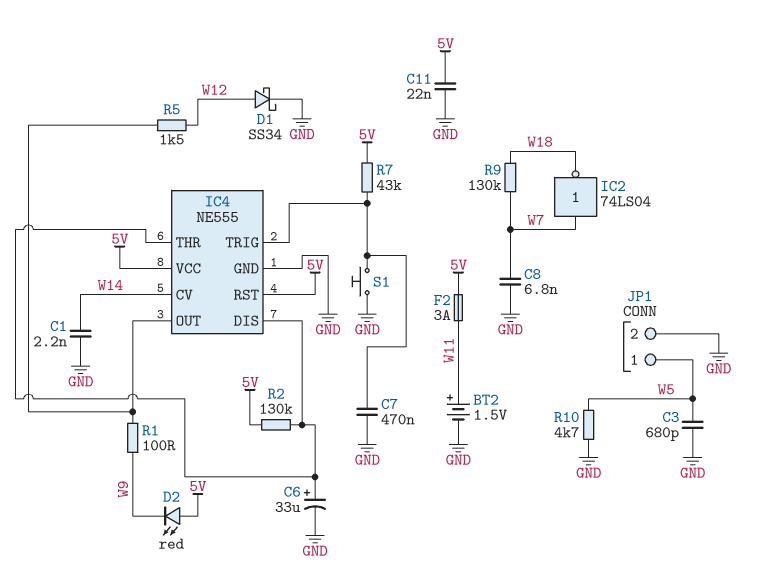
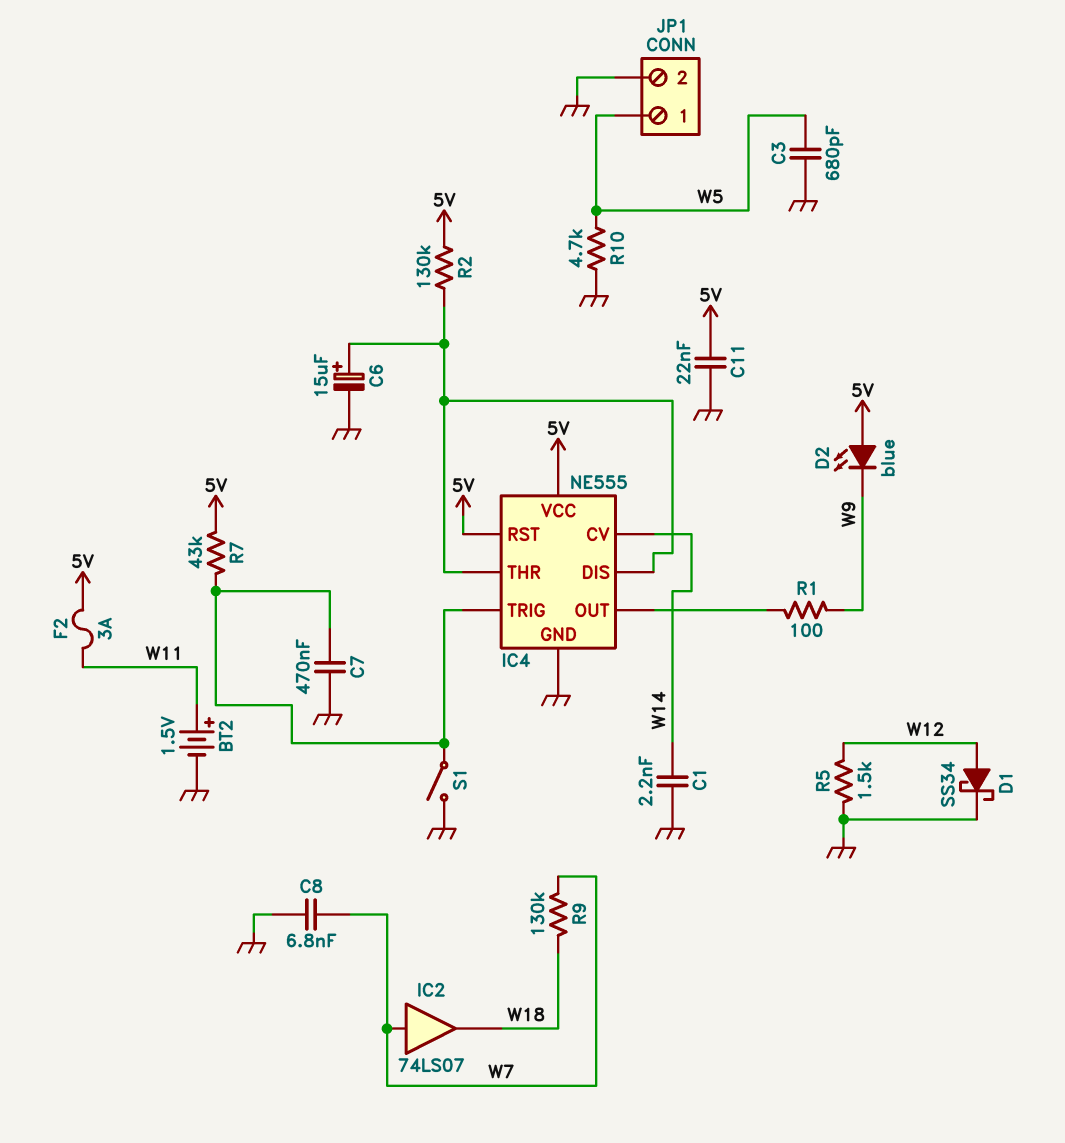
C6: 33uF (plus IC4/DIS, minus GND) -> 15uF (plus IC4/DIS, minus GND)
D2: LED red (A 5V, K W9) -> LED blue (A 5V, K W9)
IC2: NOT 74LS04 (in W7, out W18) -> buffer 74LS07 (in W7, out W18)
R5: 1.5k (IC4/OUT, W12) -> 1.5k (GND, W12)
S1: button (GND, IC4/TRIG) -> switch (GND, IC4/TRIG)

